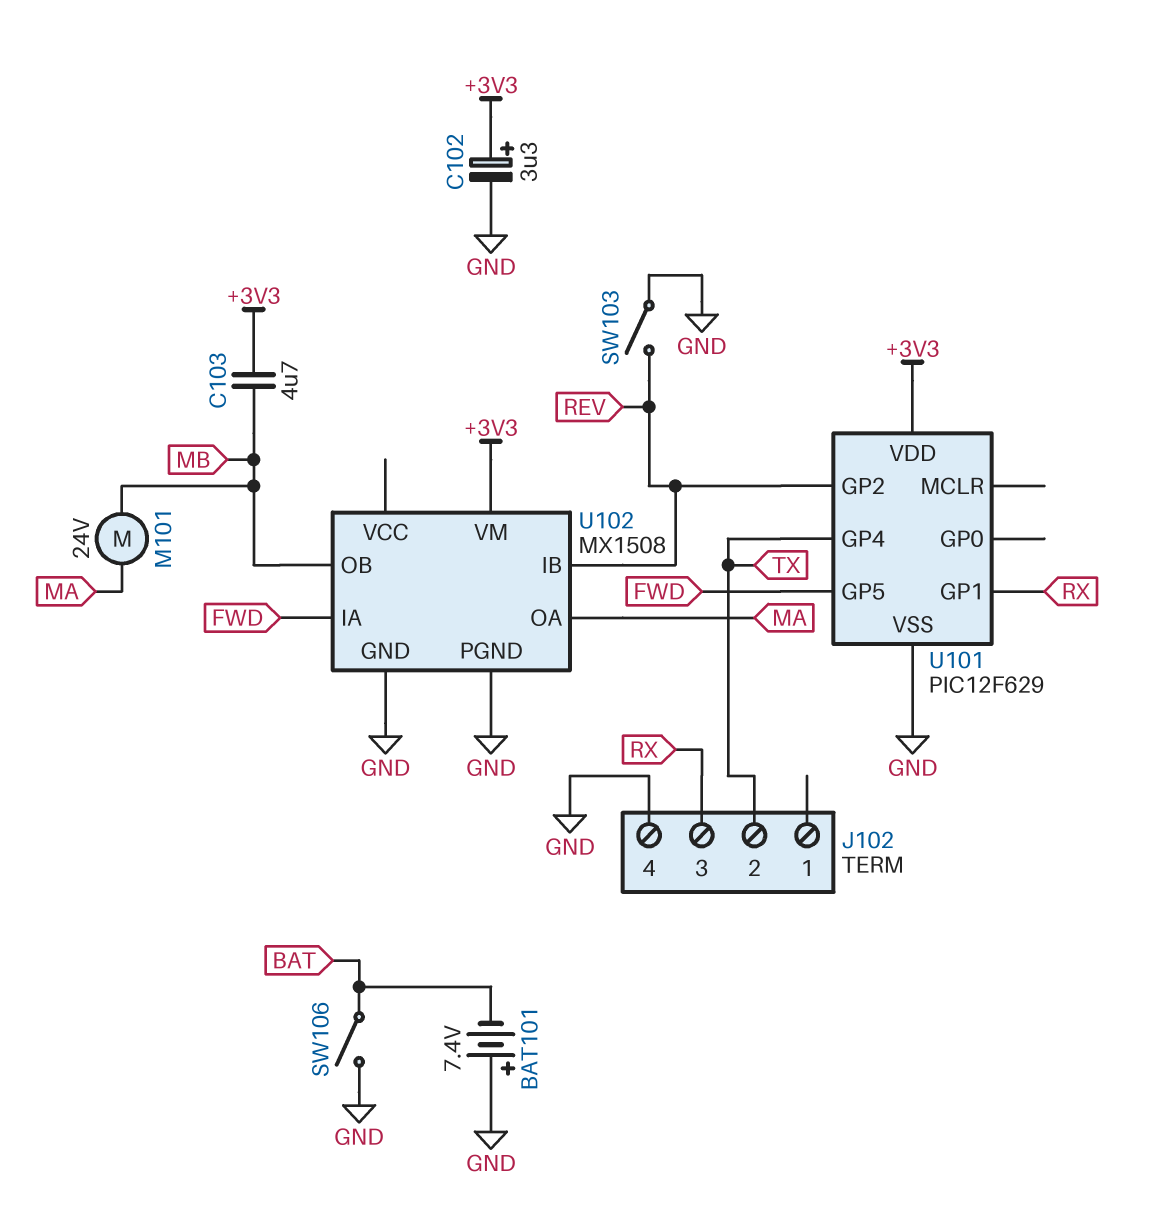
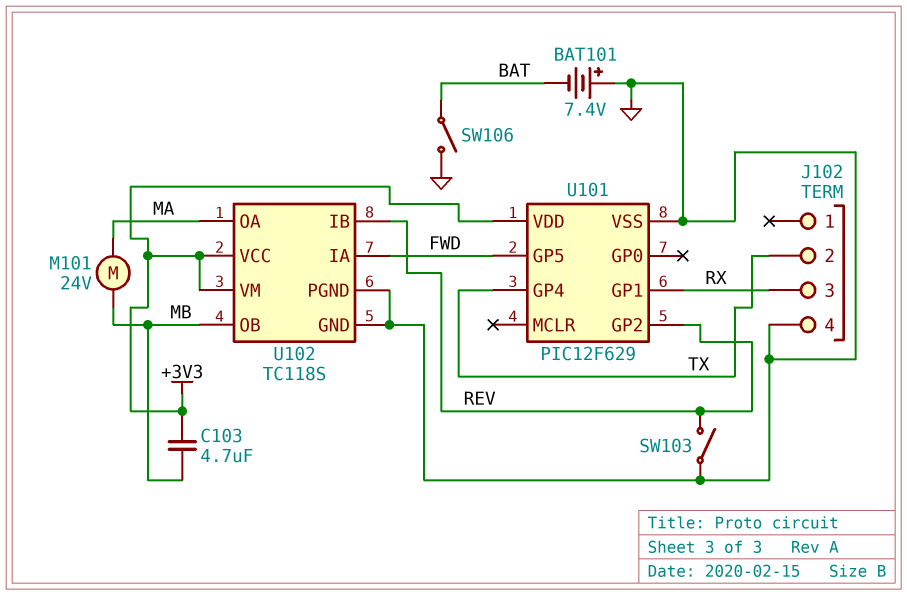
C102: 3.3uF (plus +3V3, minus GND) -> none
U102: MX1508 -> TC118S
U102 pin VCC: none -> +3V3

